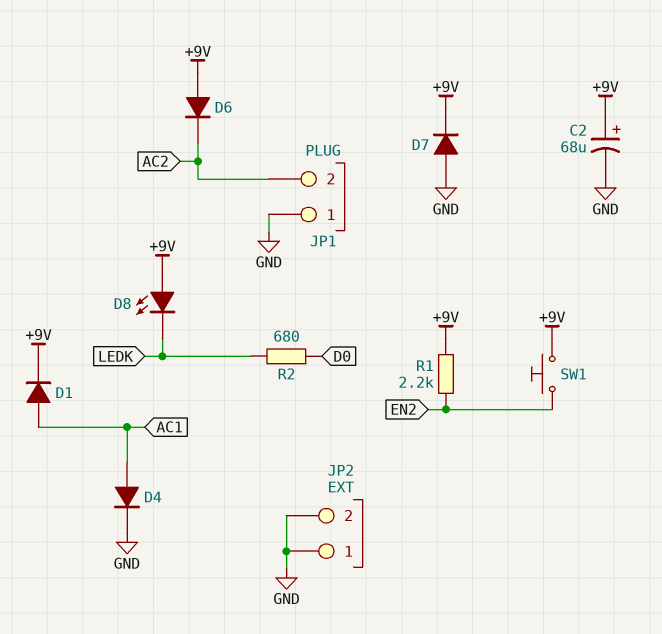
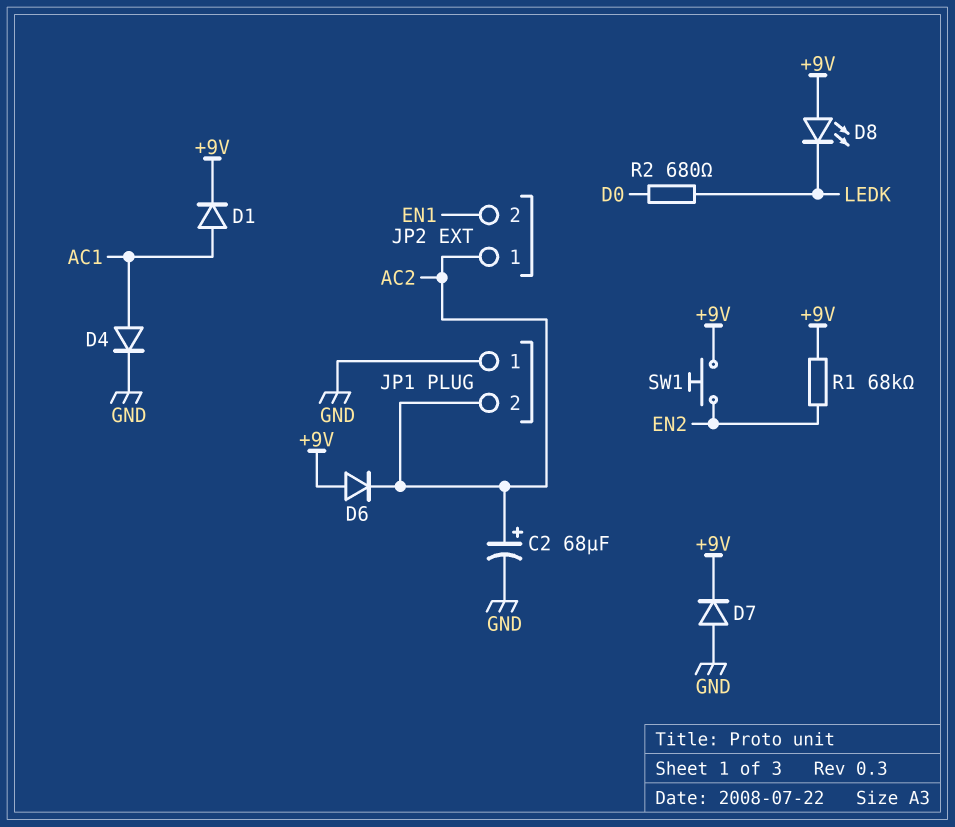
C2: 68uF (plus +9V, minus GND) -> 68uF (plus AC2, minus GND)
JP2 pin 1: GND -> AC2
JP2 pin 2: GND -> EN1
R1: 2.2k (+9V, EN2) -> 68k (+9V, EN2)

